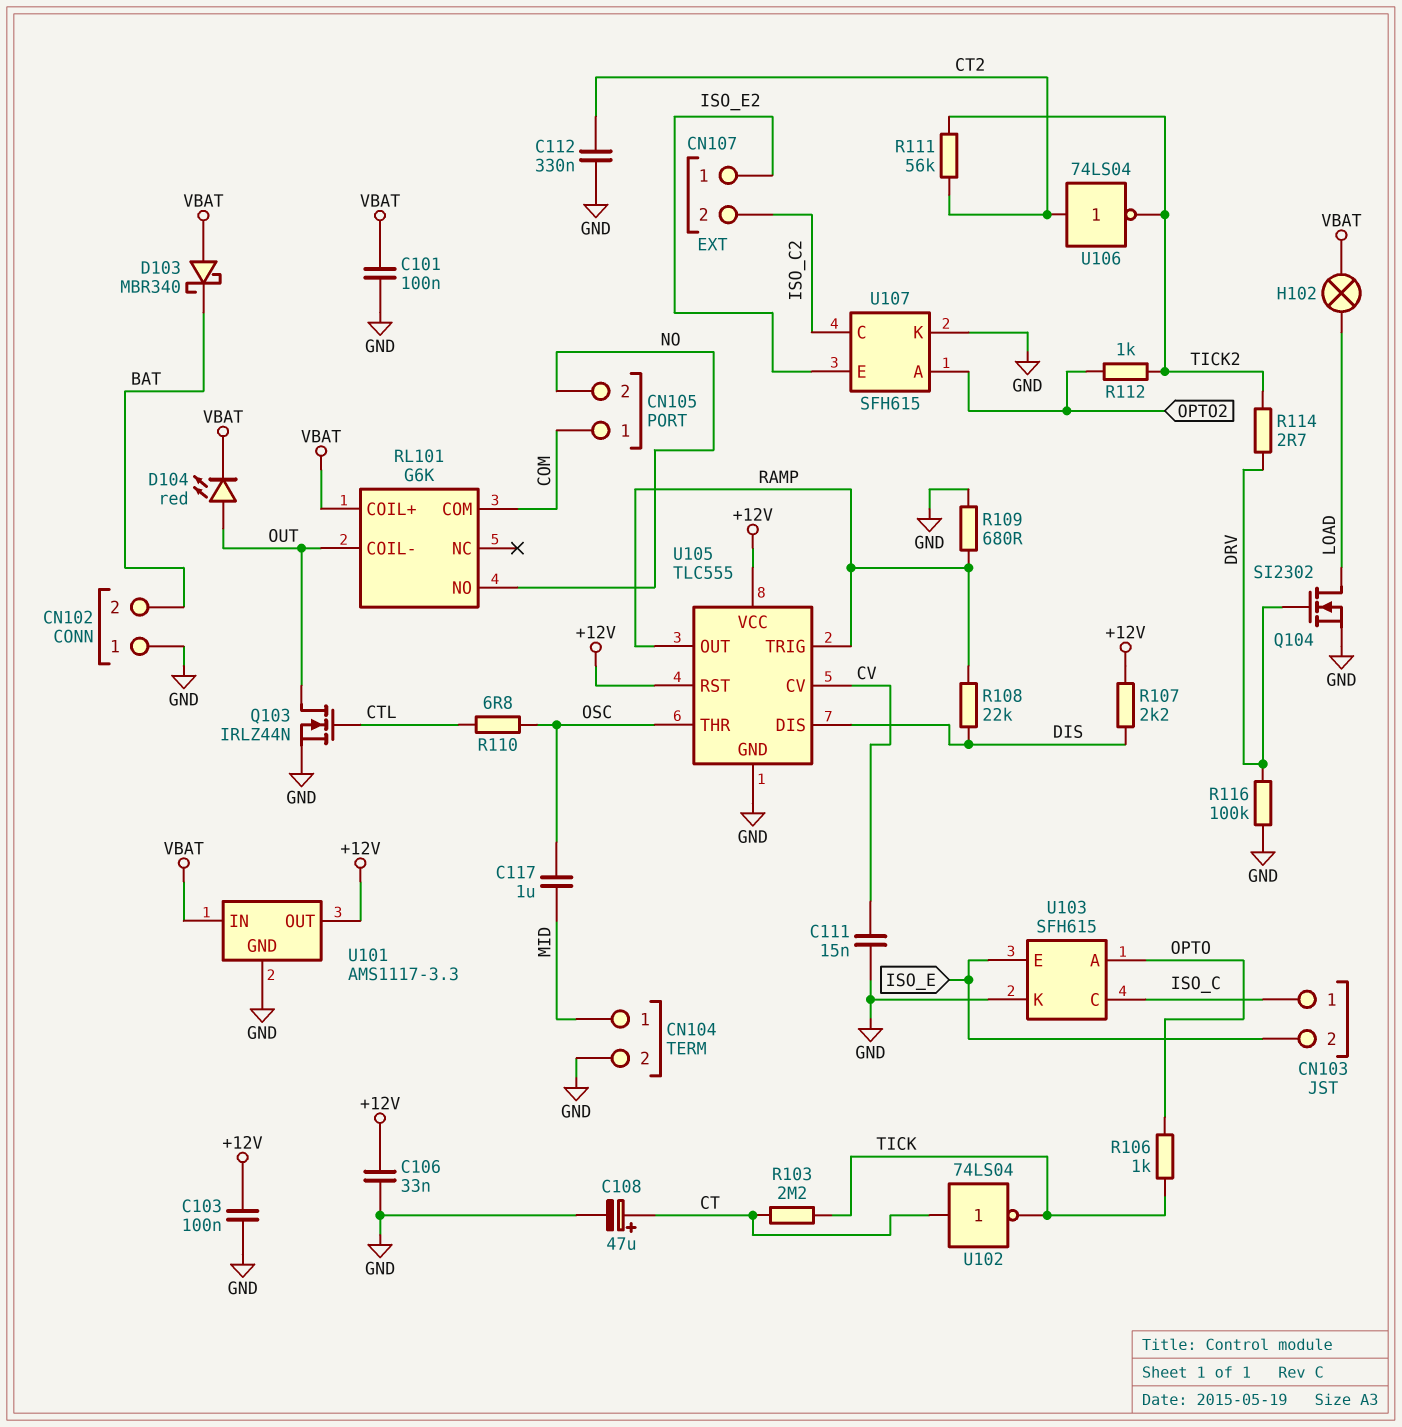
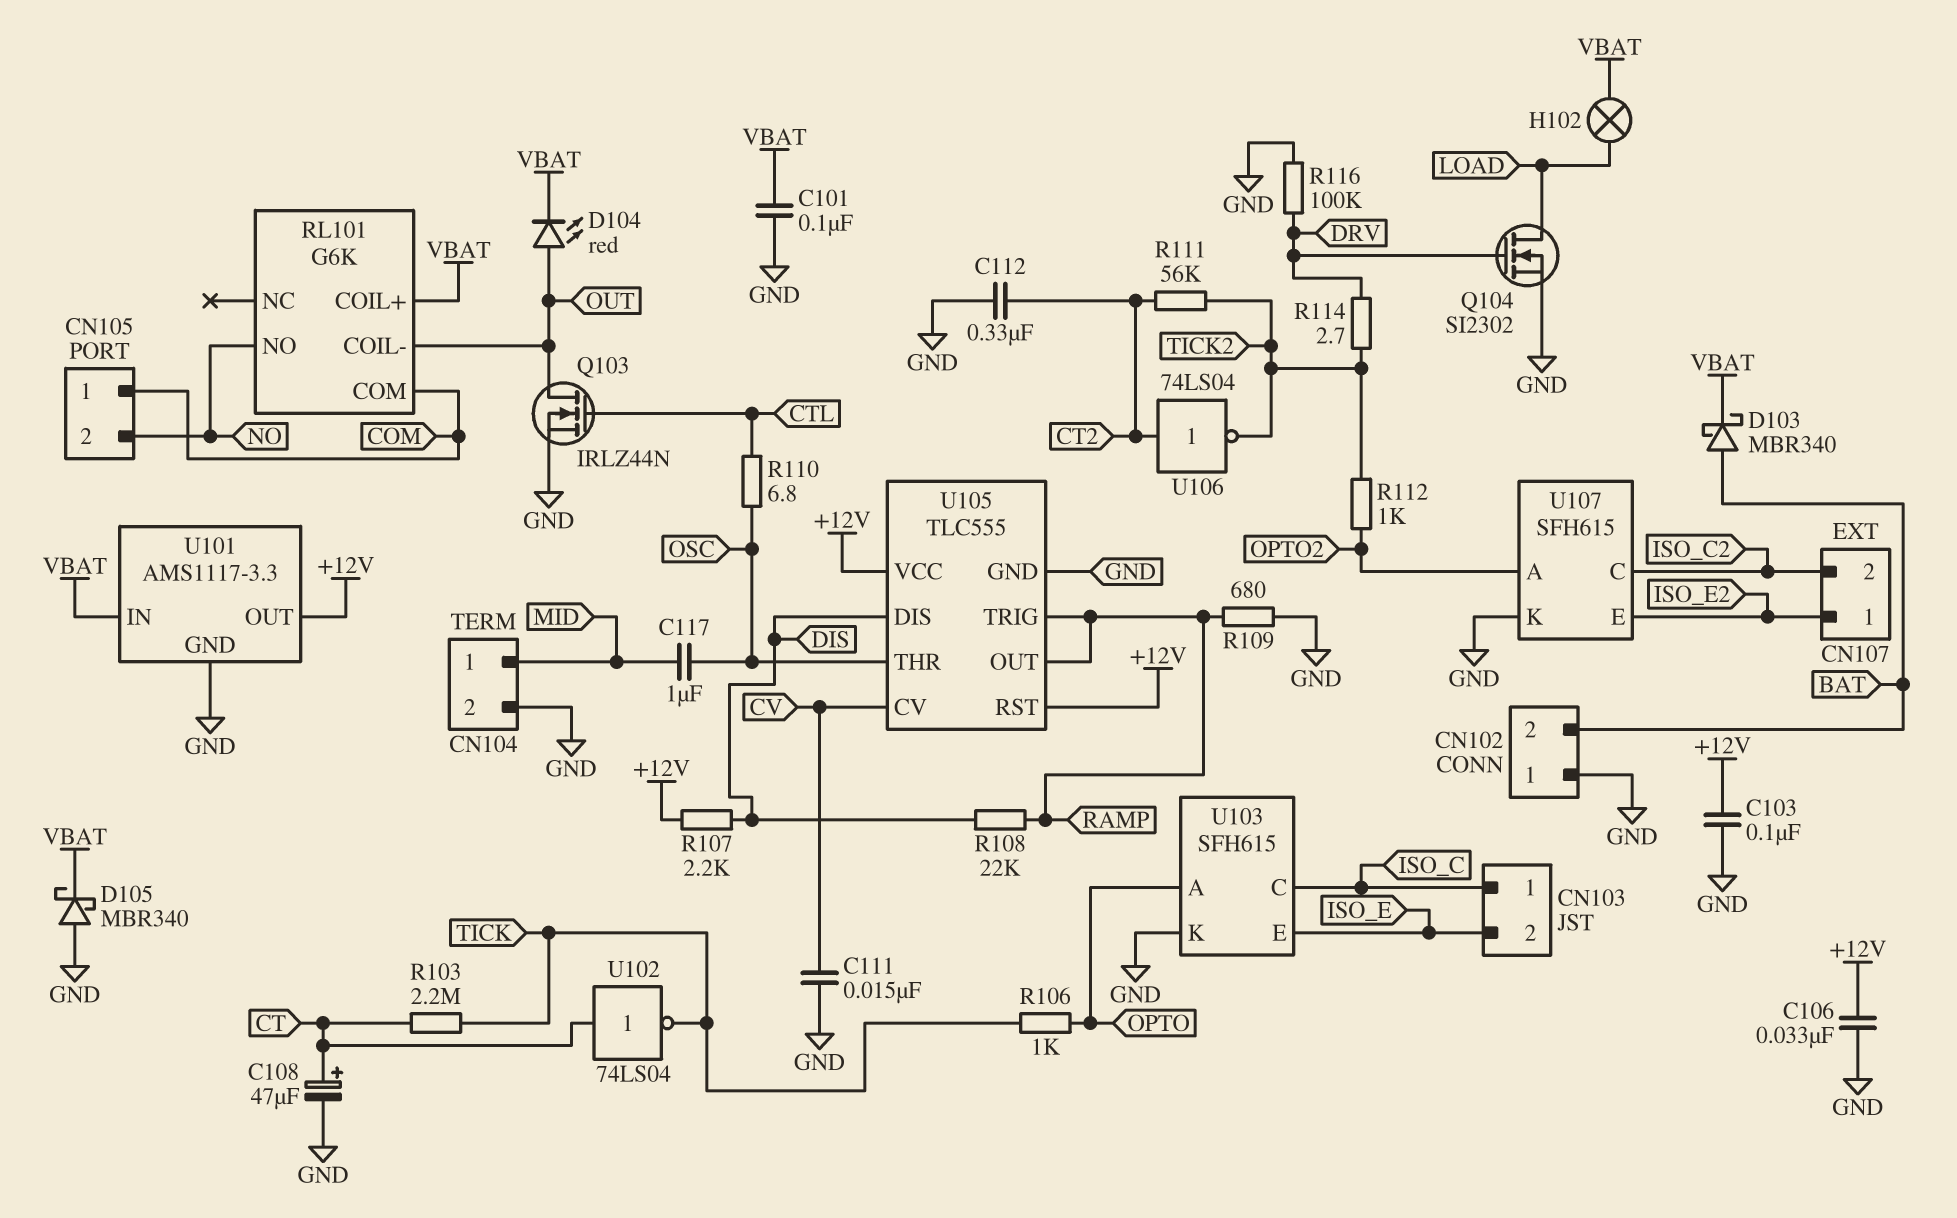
D103: schottky MBR340 (A VBAT, K BAT) -> schottky MBR340 (A BAT, K VBAT)
D105: none -> schottky MBR340 (A GND, K VBAT)

